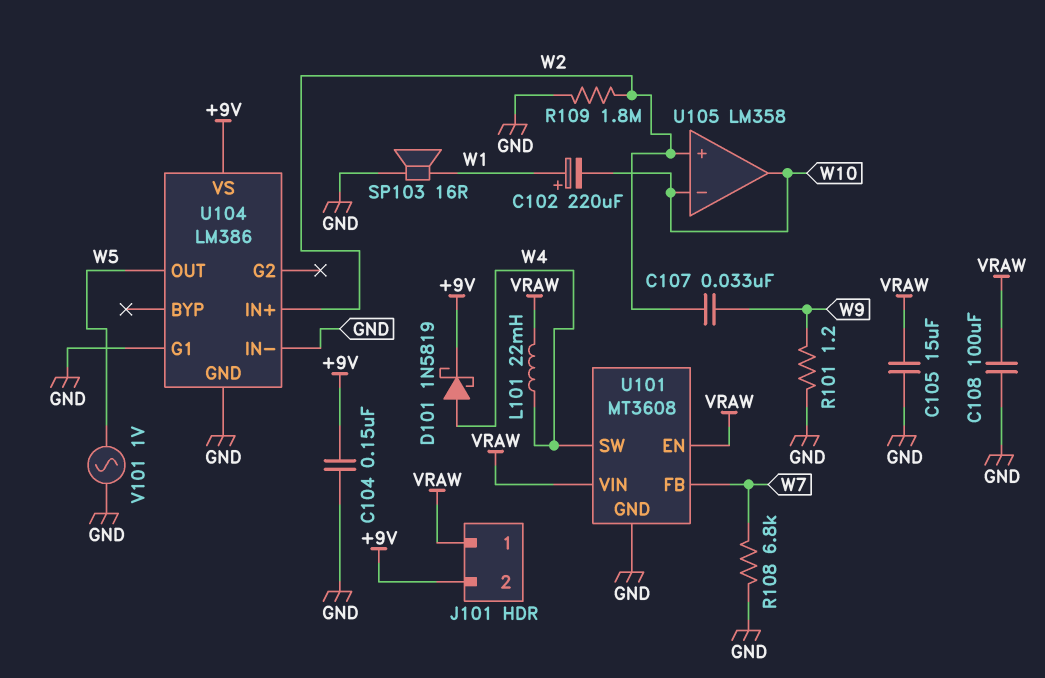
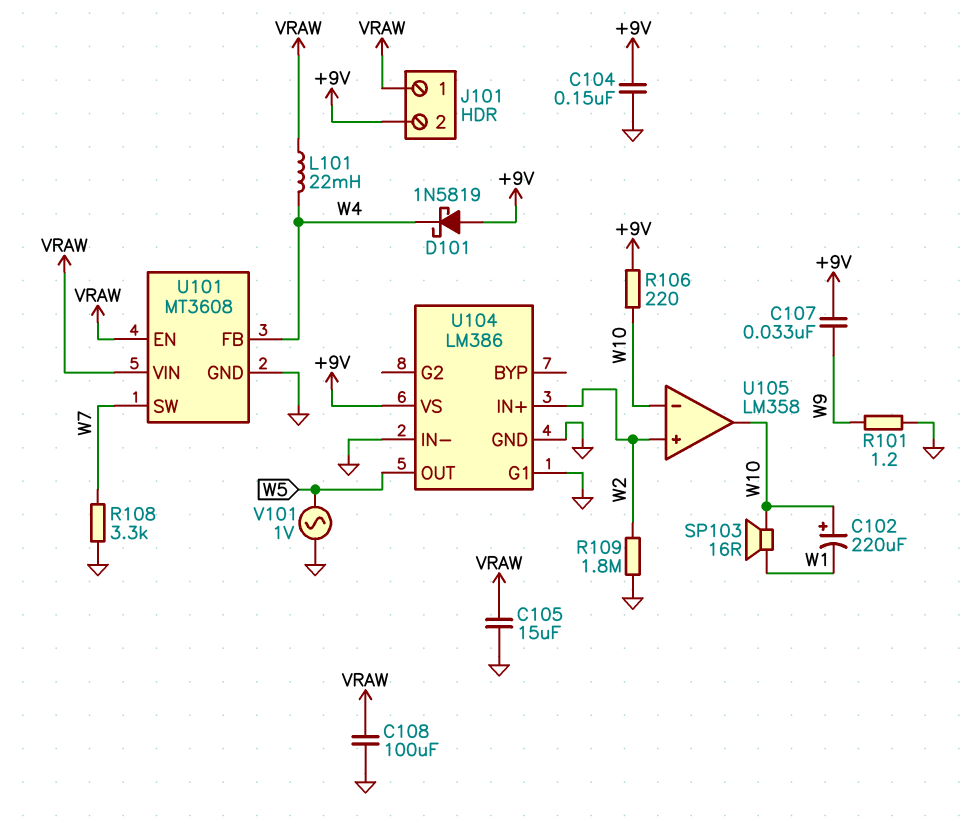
C102: 220uF (plus W1, minus W10) -> 220uF (plus W10, minus W1)
C107: 33nF (W2, W9) -> 33nF (+9V, W9)
D101: schottky 1N5819 (A W4, K +9V) -> schottky 1N5819 (A +9V, K W4)
R106: none -> 220 (+9V, W10)
R108: 6.8k (GND, W7) -> 3.3k (GND, W7)
SP103: speaker 16R (GND, W1) -> speaker 16R (W1, W10)
U101 pin FB: W7 -> W4
U101 pin SW: W4 -> W7

